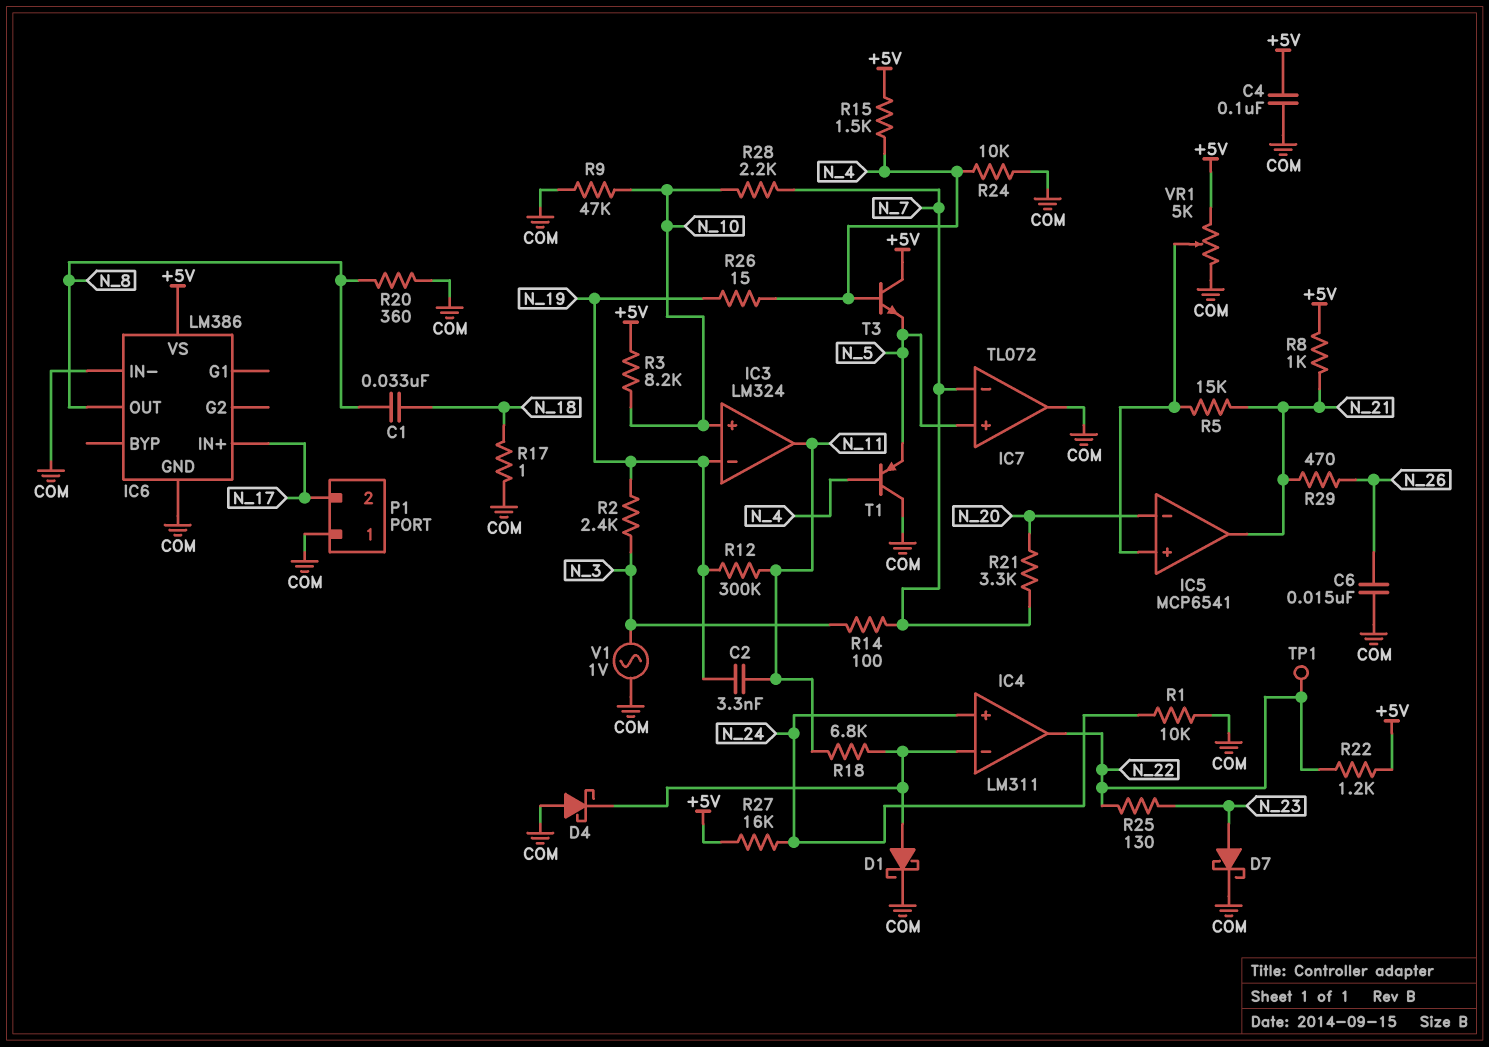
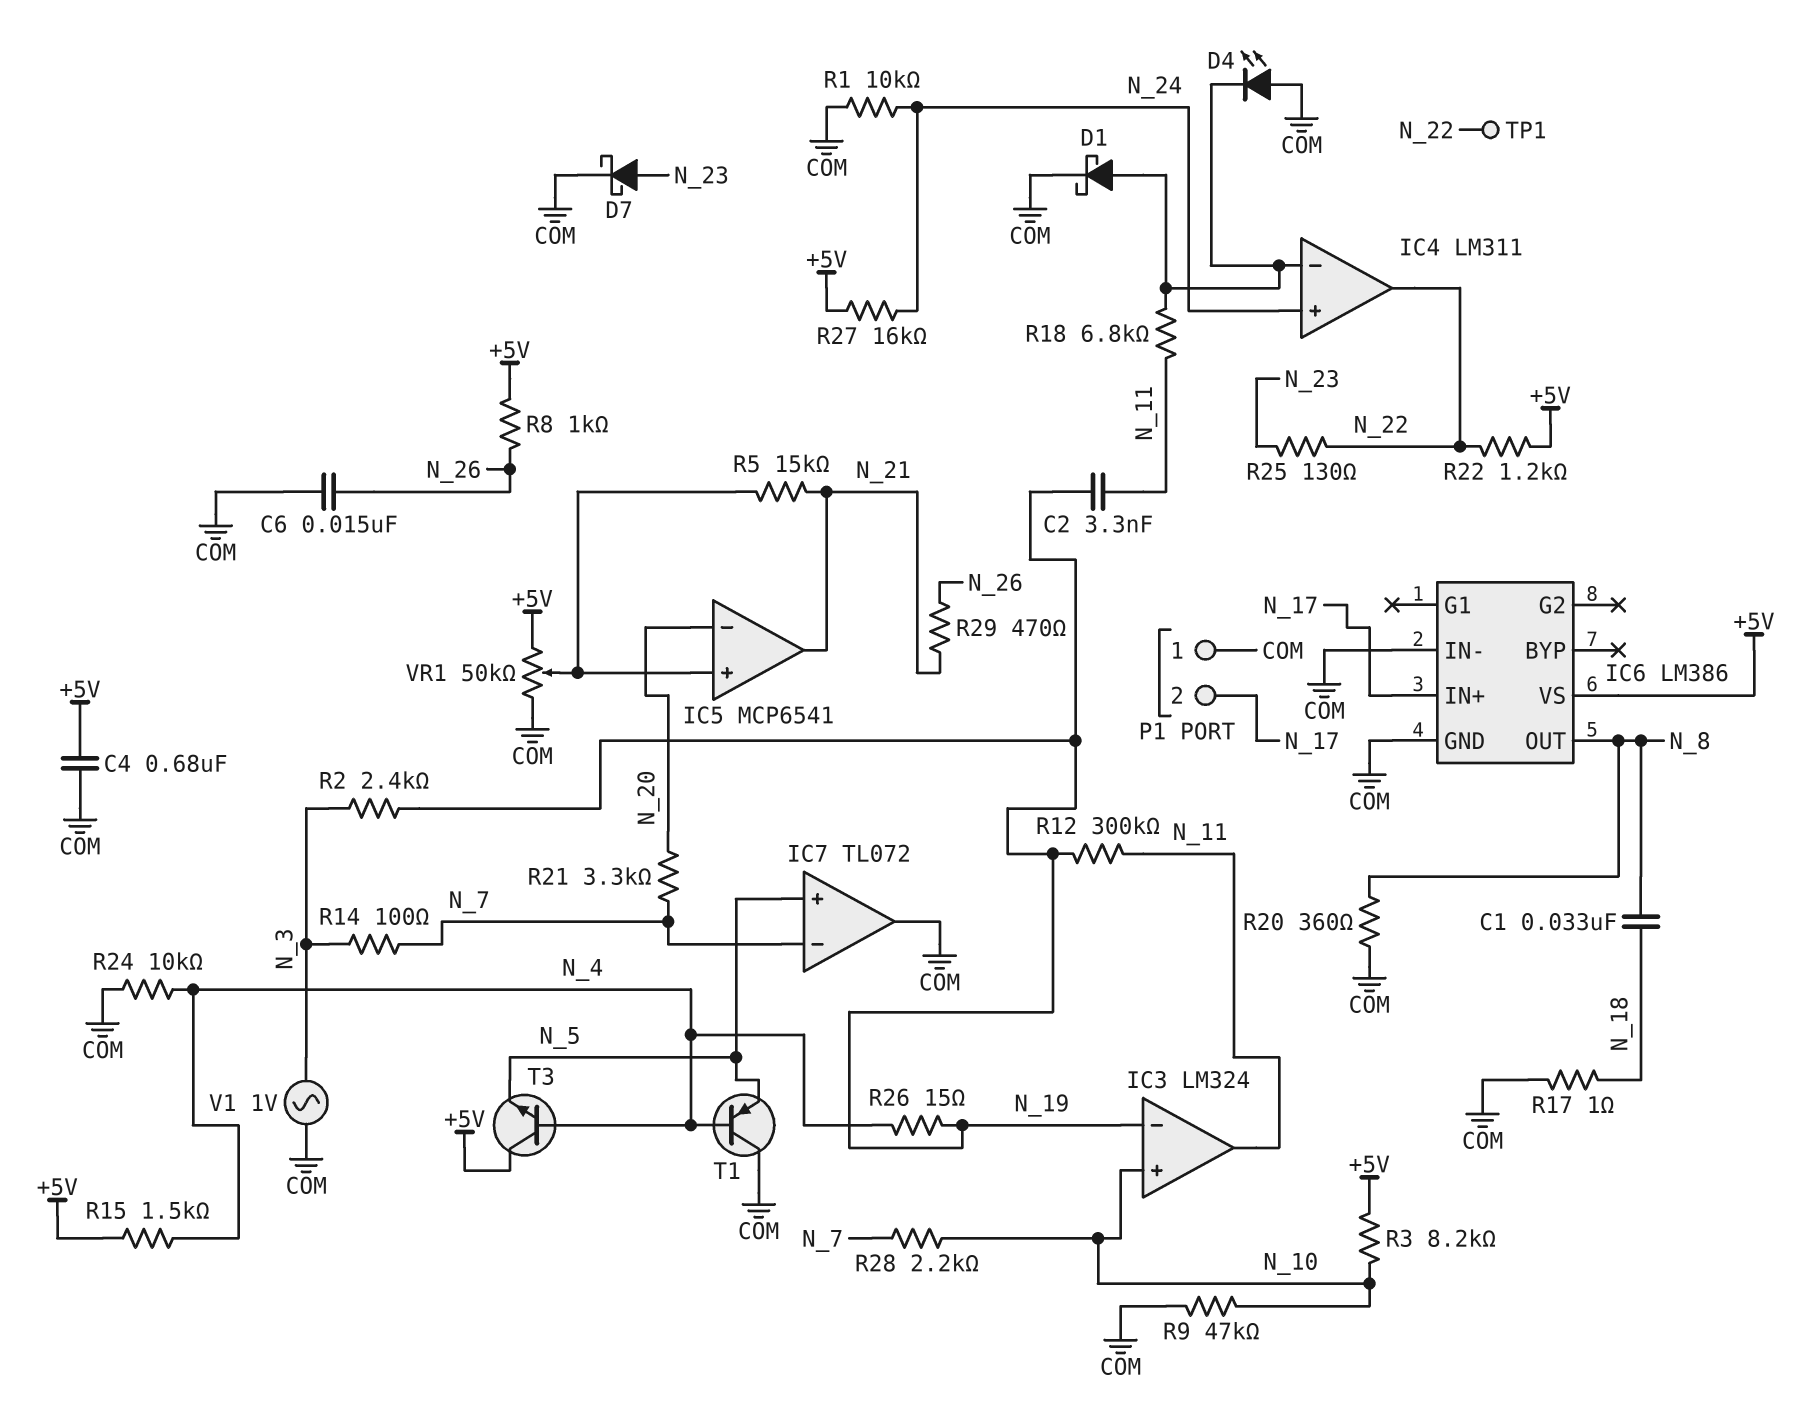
C4: 100nF (+5V, COM) -> 680nF (+5V, COM)
D4: schottky (A COM, K IC4/in-) -> LED (A COM, K IC4/in-)
R8: 1k (+5V, N_21) -> 1k (+5V, N_26)
VR1: 5k (+5V, COM, wiper IC5/in+) -> 50k (+5V, COM, wiper IC5/in+)

